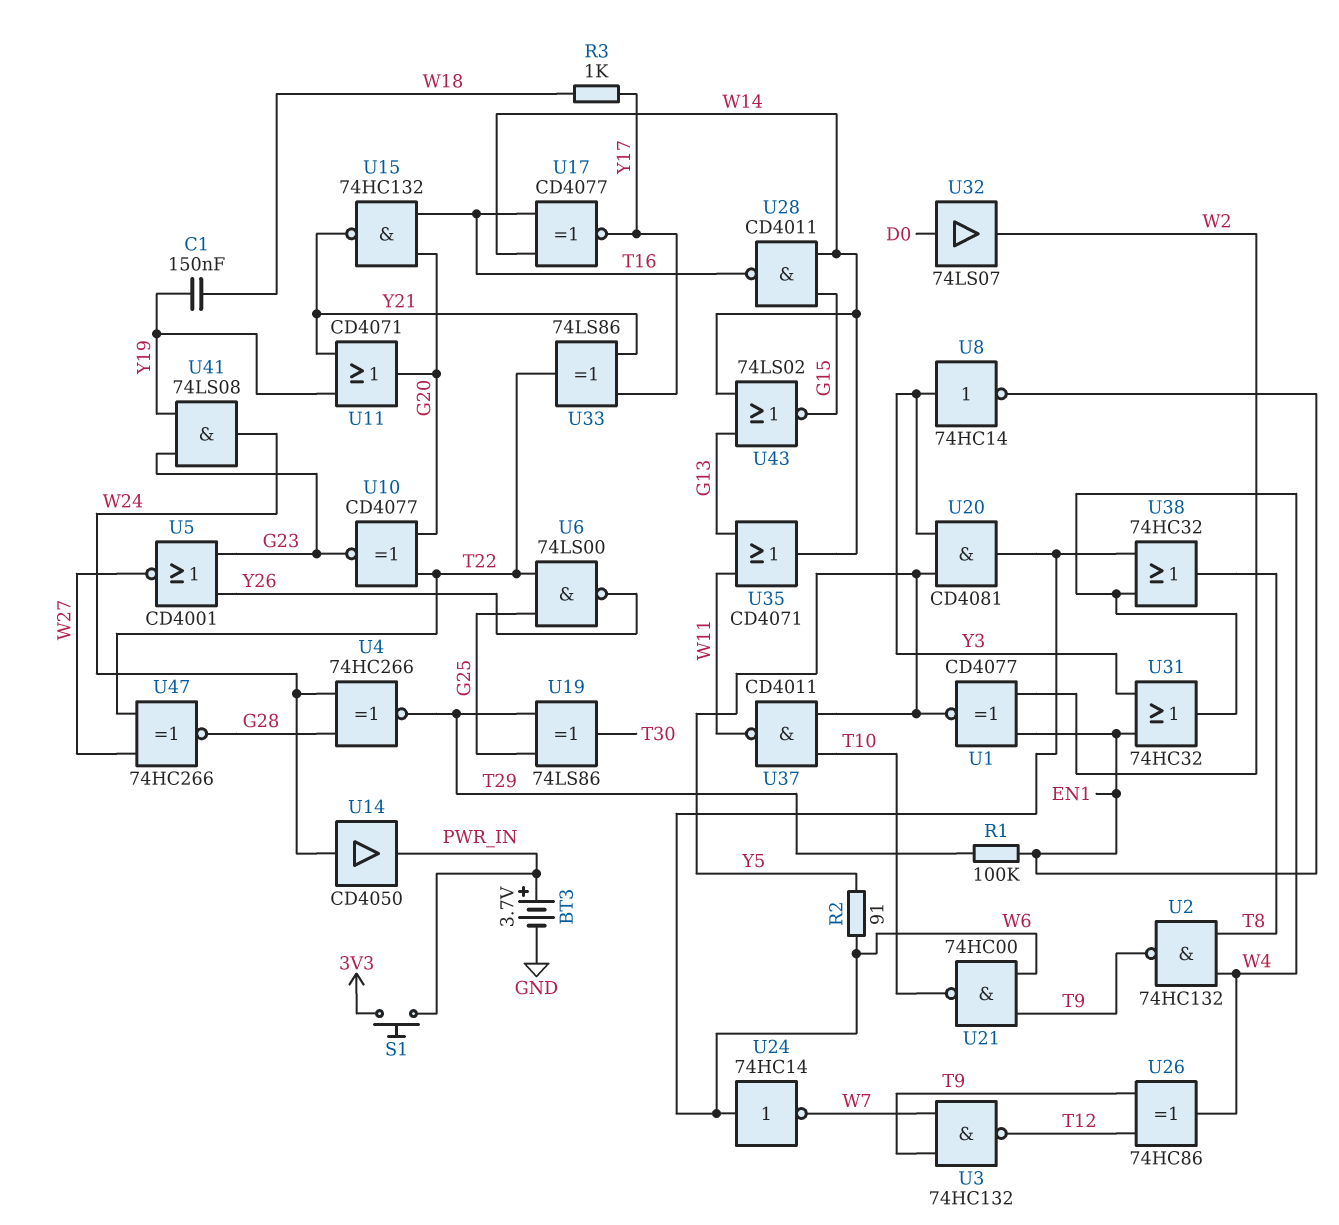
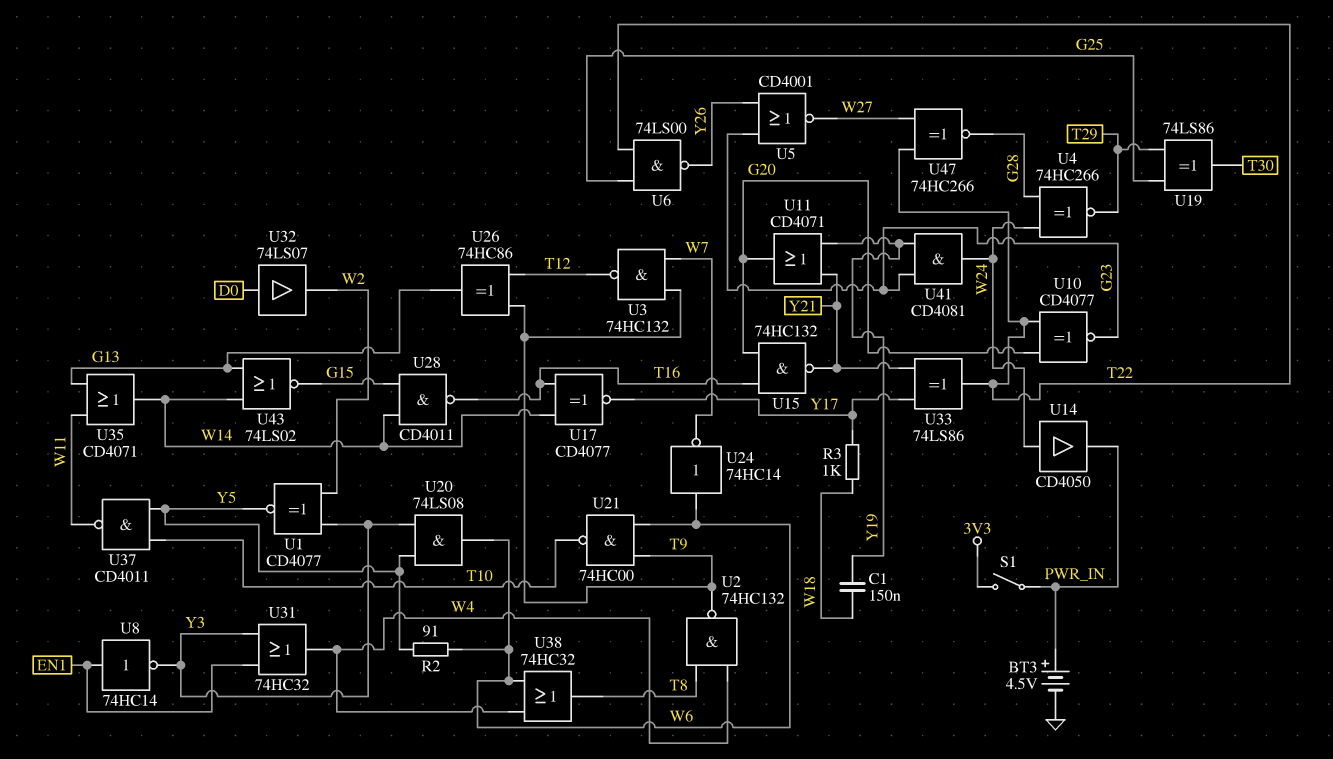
BT3: 3.7V (plus PWR_IN, minus GND) -> 4.5V (plus PWR_IN, minus GND)
R1: 100k (EN1, T29) -> none
S1: button (3V3, PWR_IN) -> switch (3V3, PWR_IN)
U1: XNOR CD4077 (in EN1, in W2, out Y5) -> XNOR CD4077 (in W2, in Y3, out Y5)
U8: NOT 74HC14 (in Y3, out EN1) -> NOT 74HC14 (in EN1, out Y3)
U20: AND CD4081 (in Y3, in Y5, out W6) -> AND 74LS08 (in Y3, in Y5, out W6)
U26: XOR 74HC86 (in T9, in T12, out W4) -> XOR 74HC86 (in T9, in T12, out G13)
U41: AND 74LS08 (in G23, in Y19, out W24) -> AND CD4081 (in G23, in Y19, out W24)

